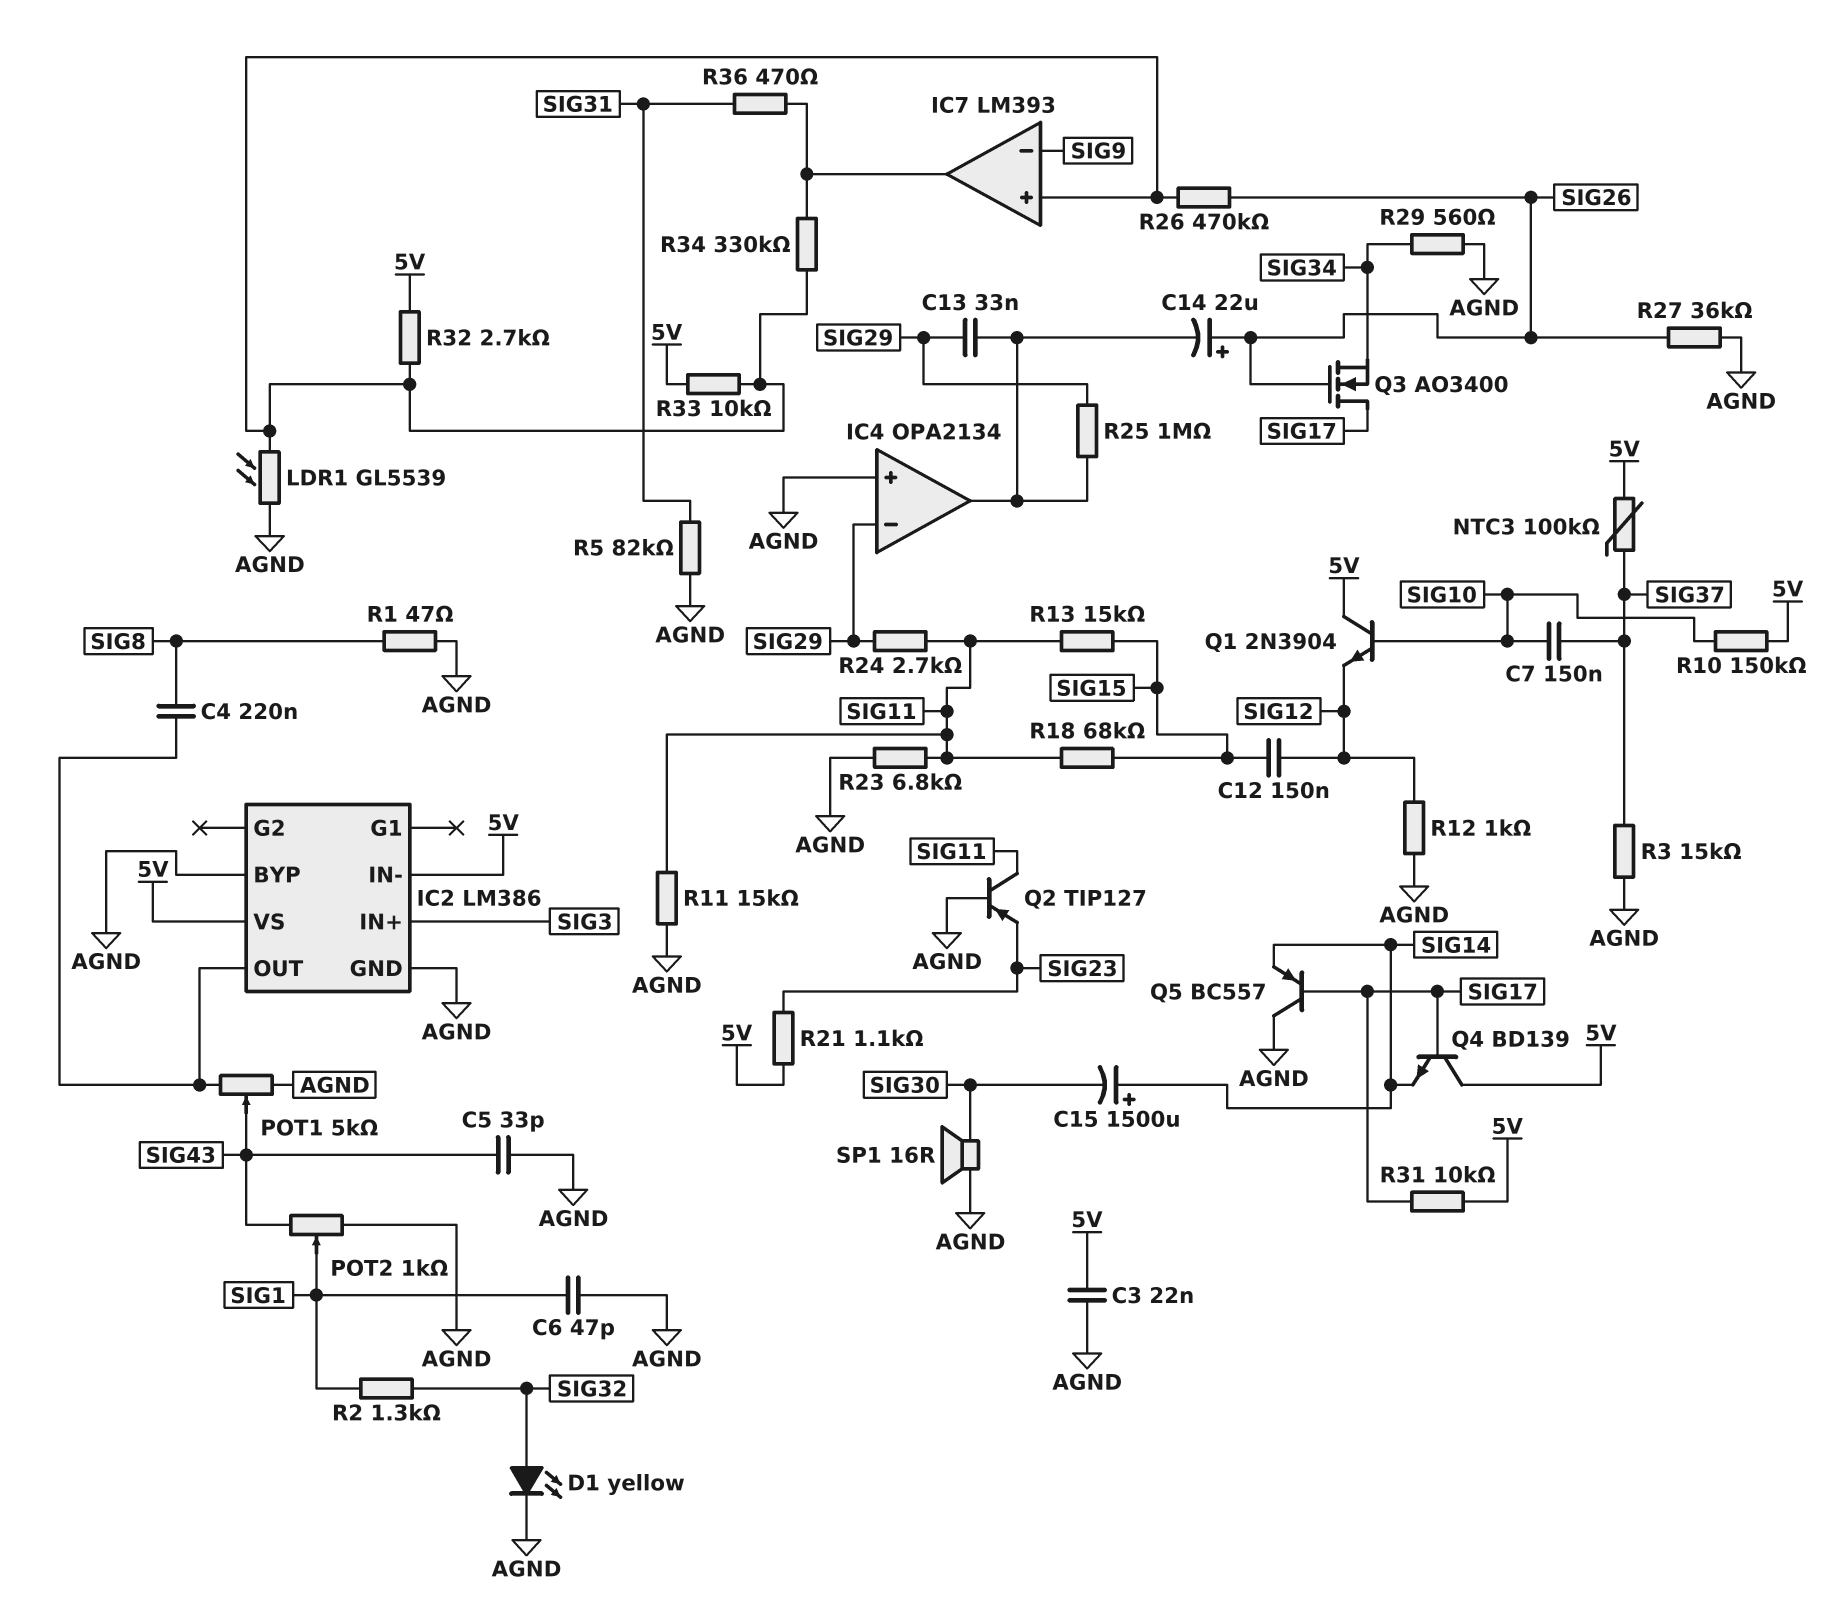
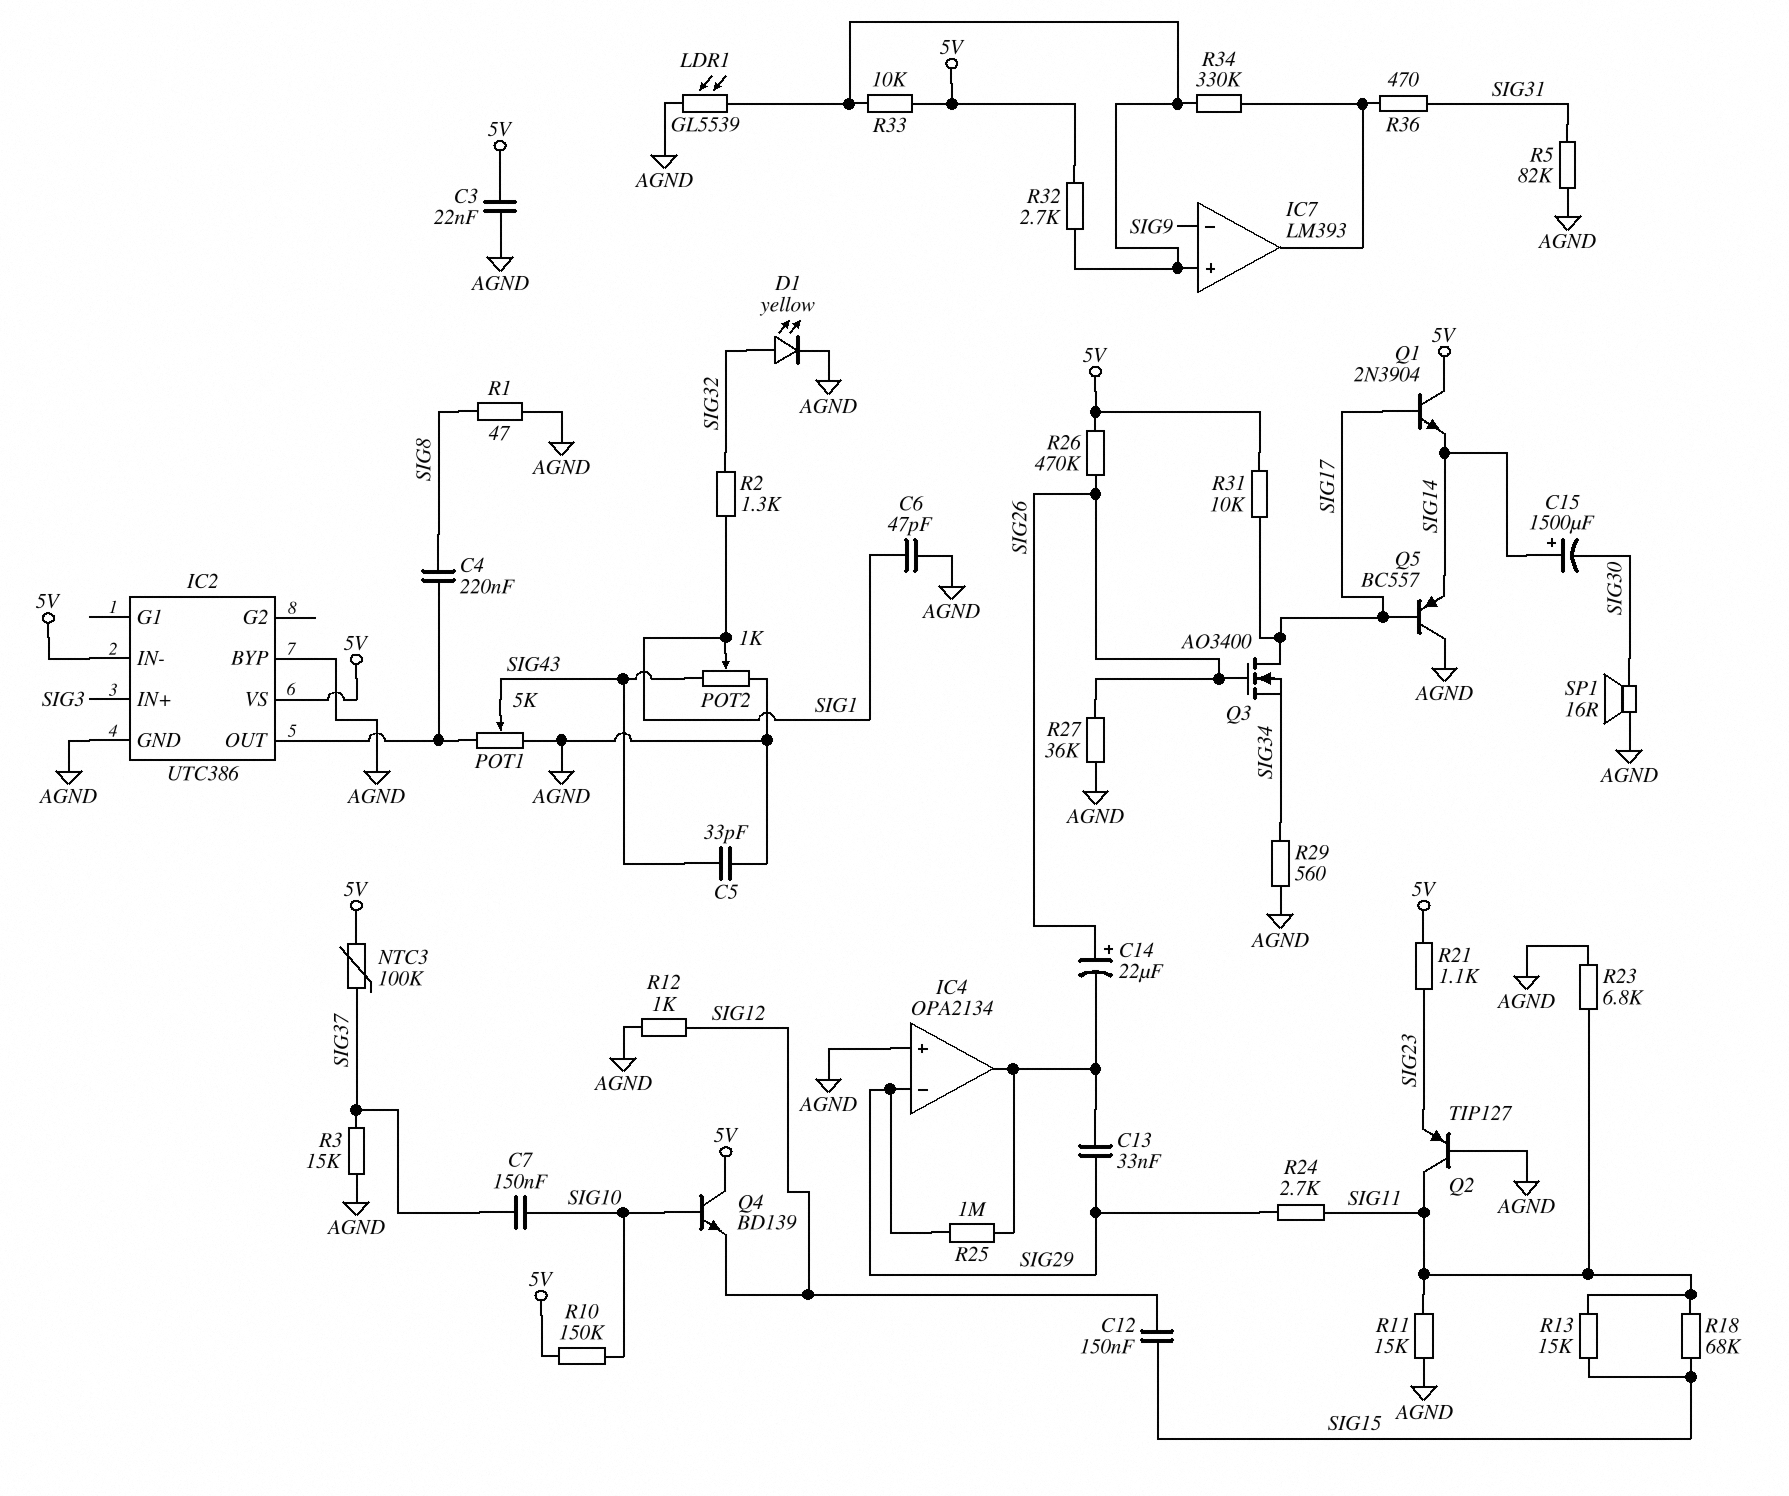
IC2: LM386 -> UTC386
Q1: NPN 2N3904 (B SIG10, C 5V, E SIG12) -> NPN 2N3904 (B SIG17, C 5V, E SIG14)
Q4: NPN BD139 (B SIG17, C 5V, E SIG14) -> NPN BD139 (B SIG10, C 5V, E SIG12)
R26: 470k (IC7/in+, SIG26) -> 470k (5V, SIG26)

